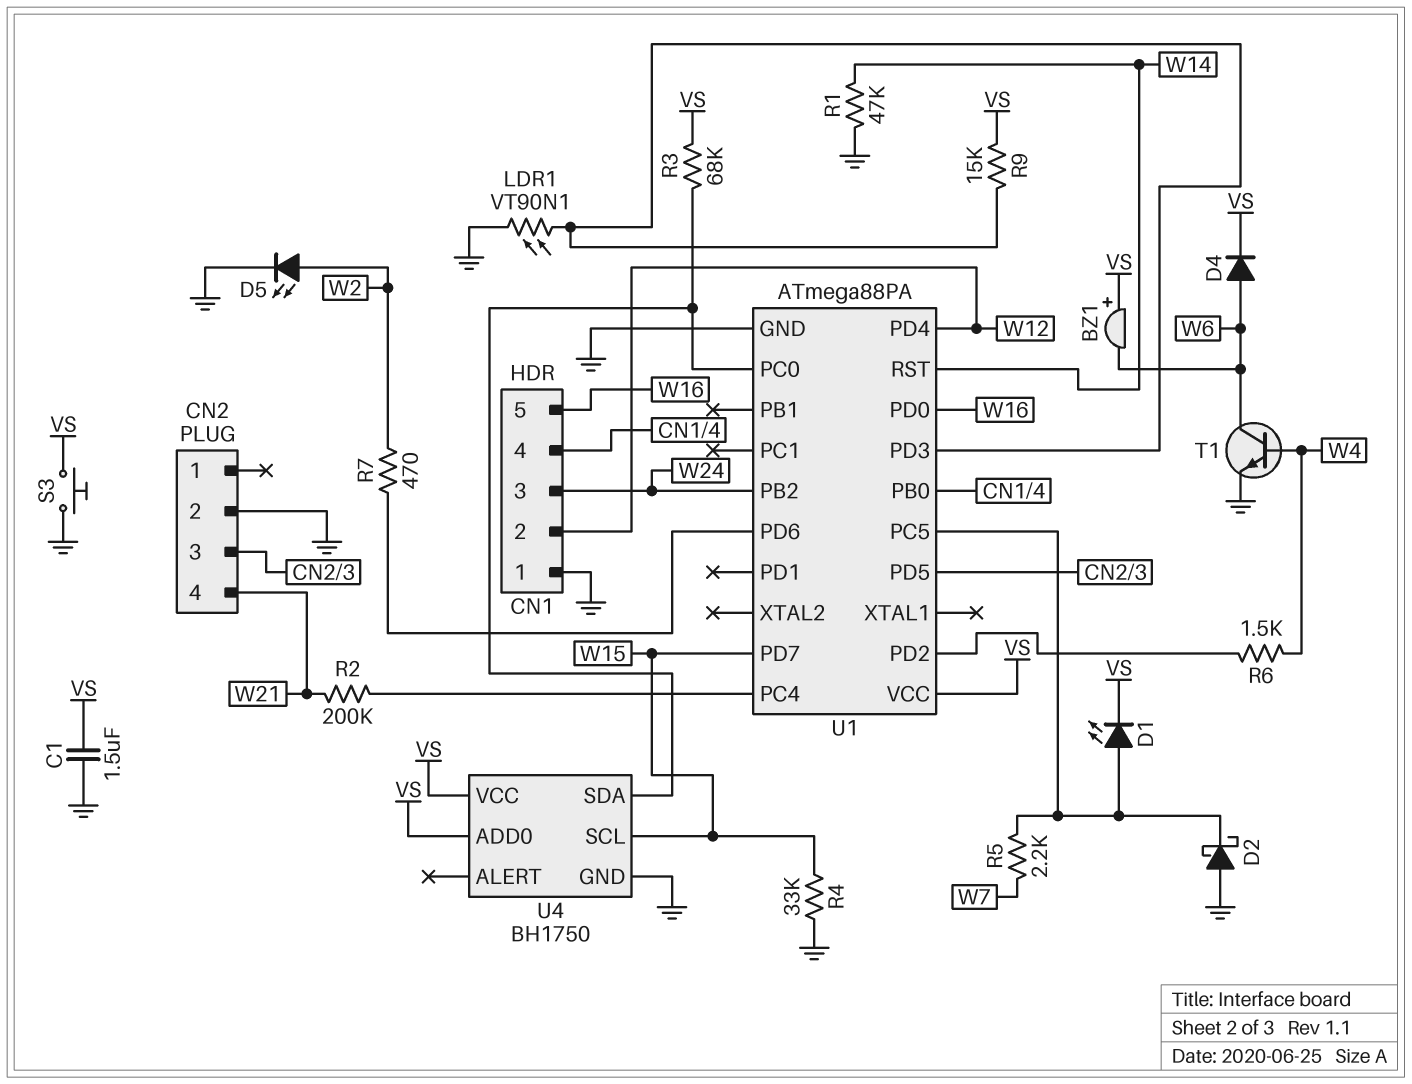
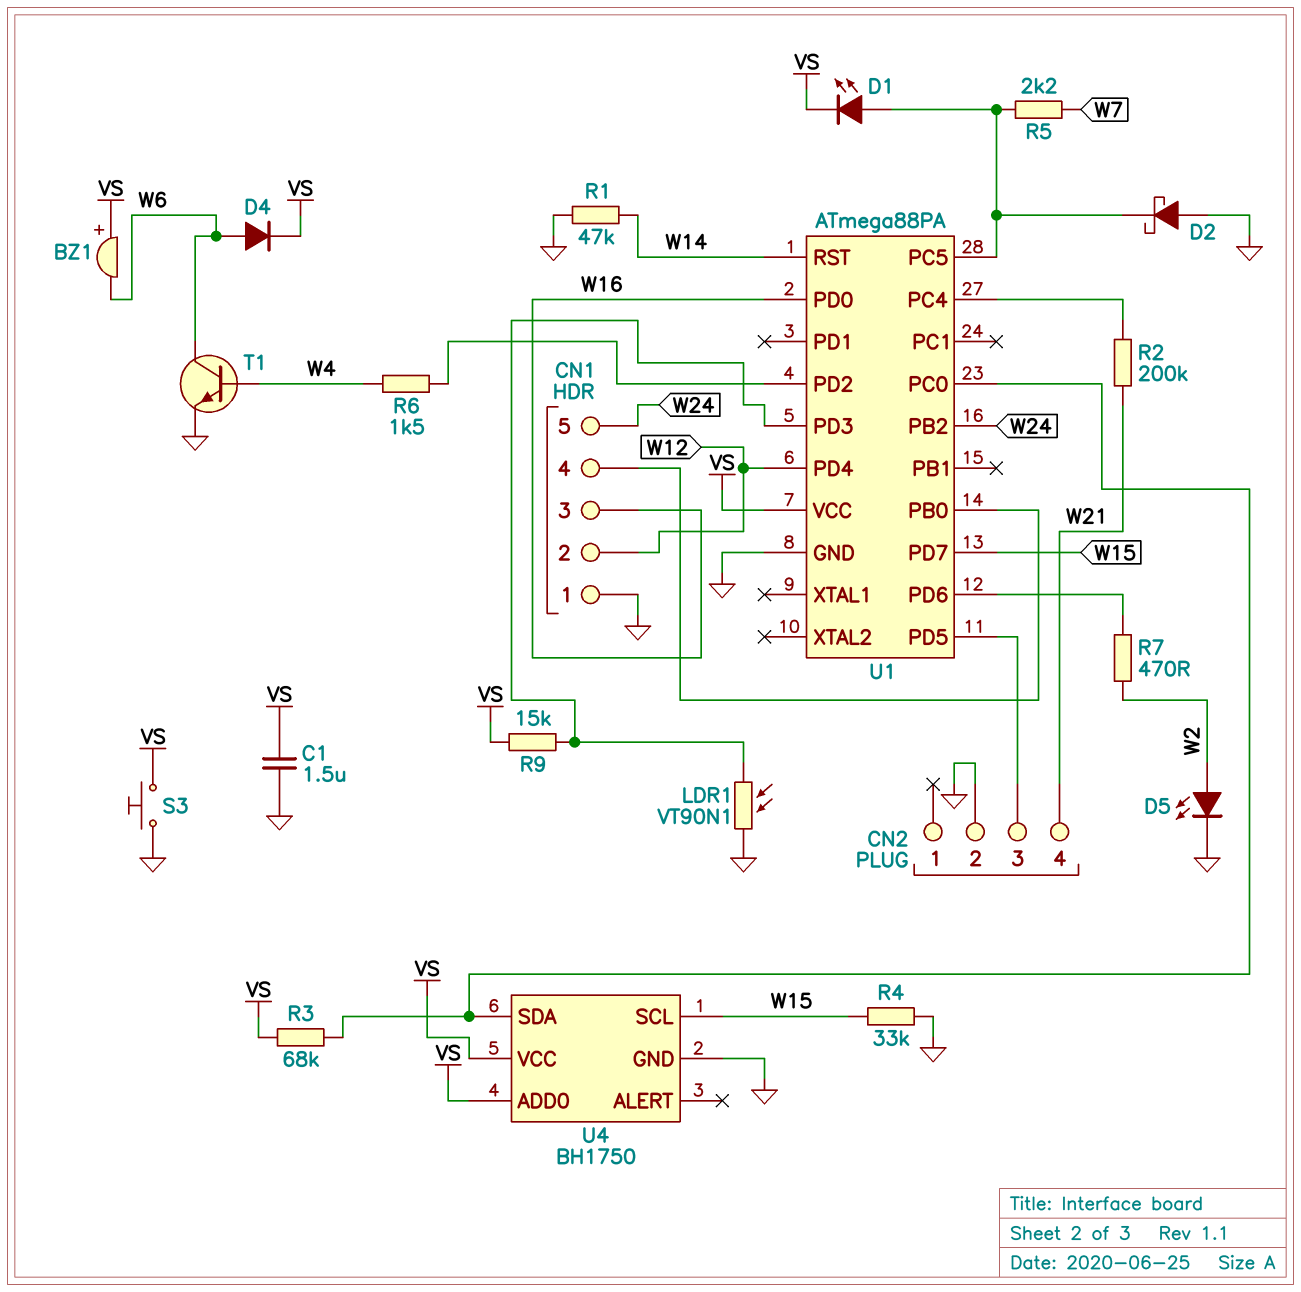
CN1 pin 3: W24 -> W16
CN1 pin 5: W16 -> W24

